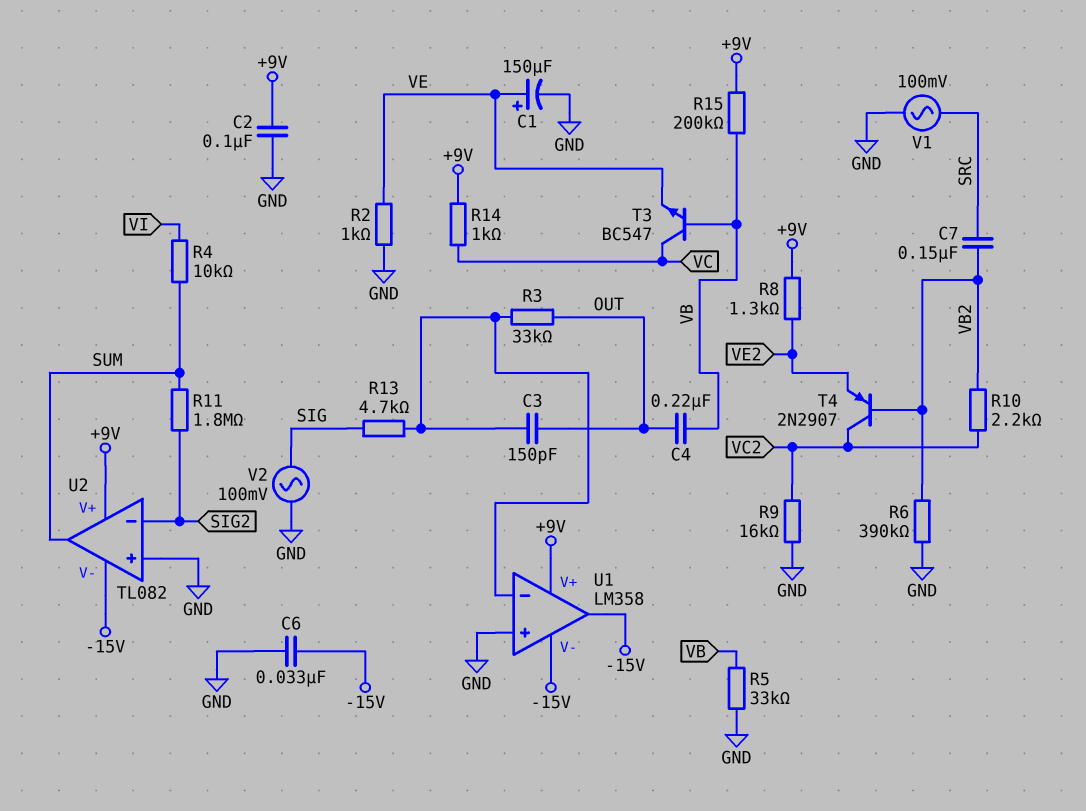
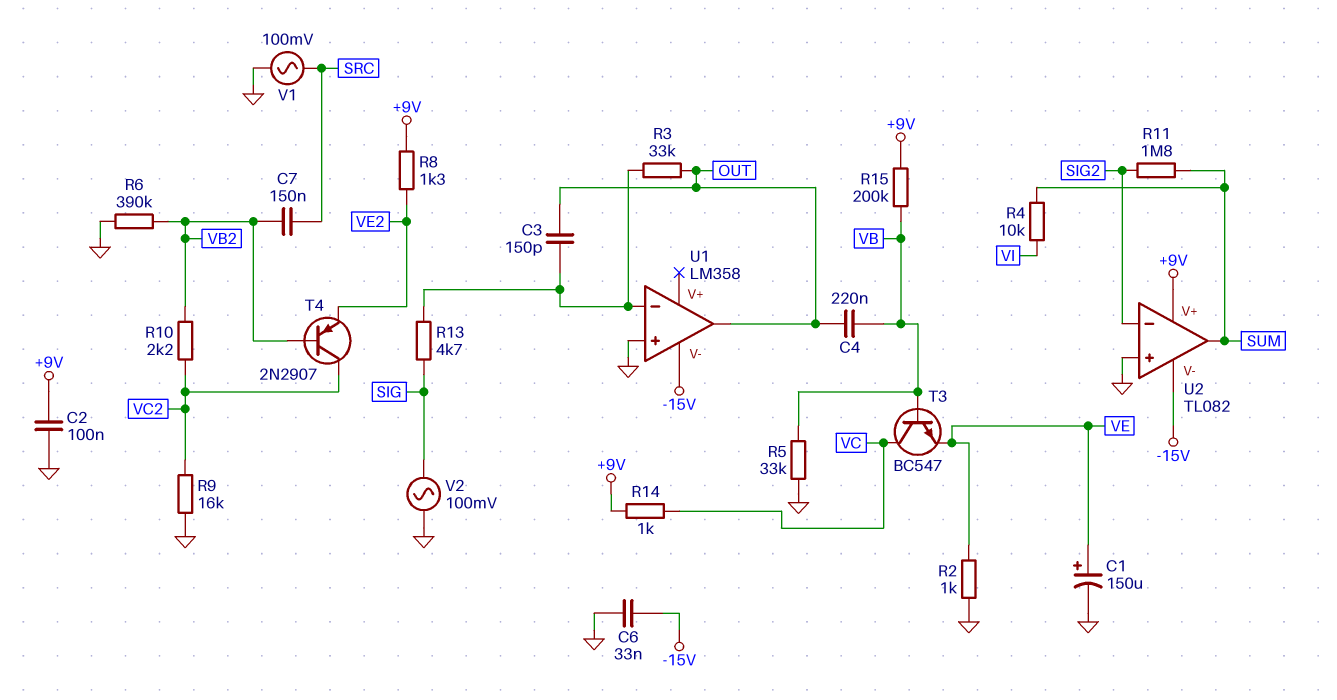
U1 pin V+: +9V -> none
U1 pin out: -15V -> OUT

